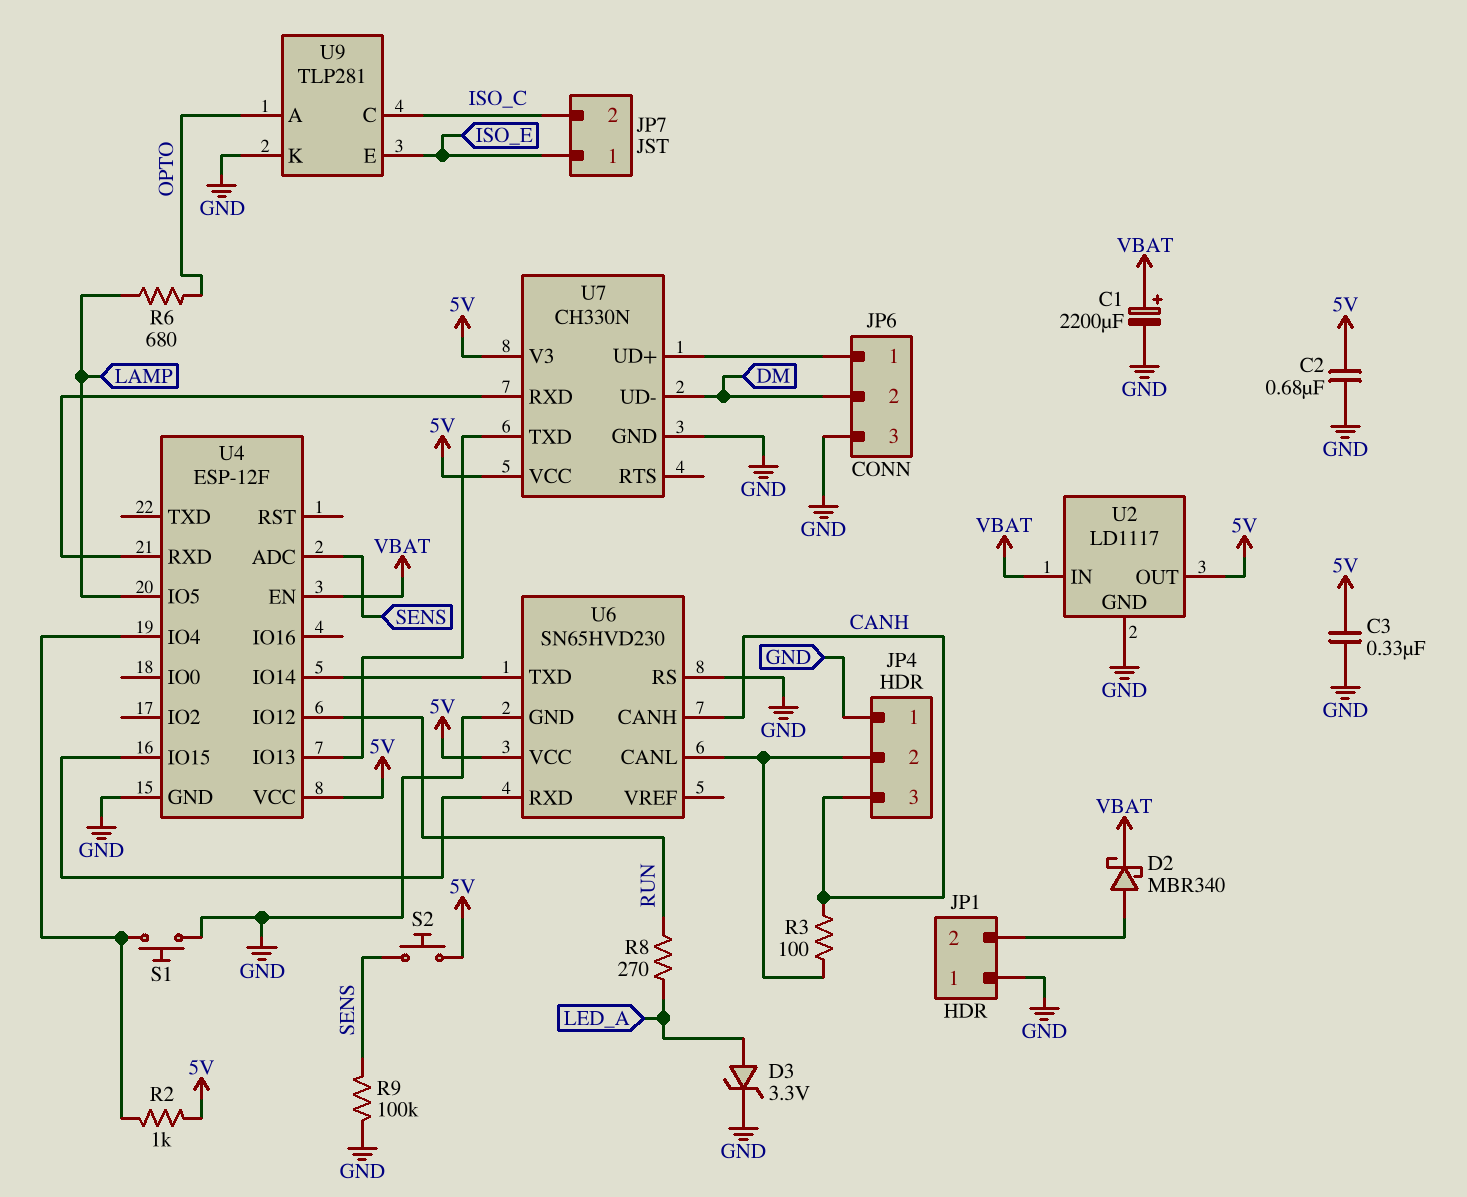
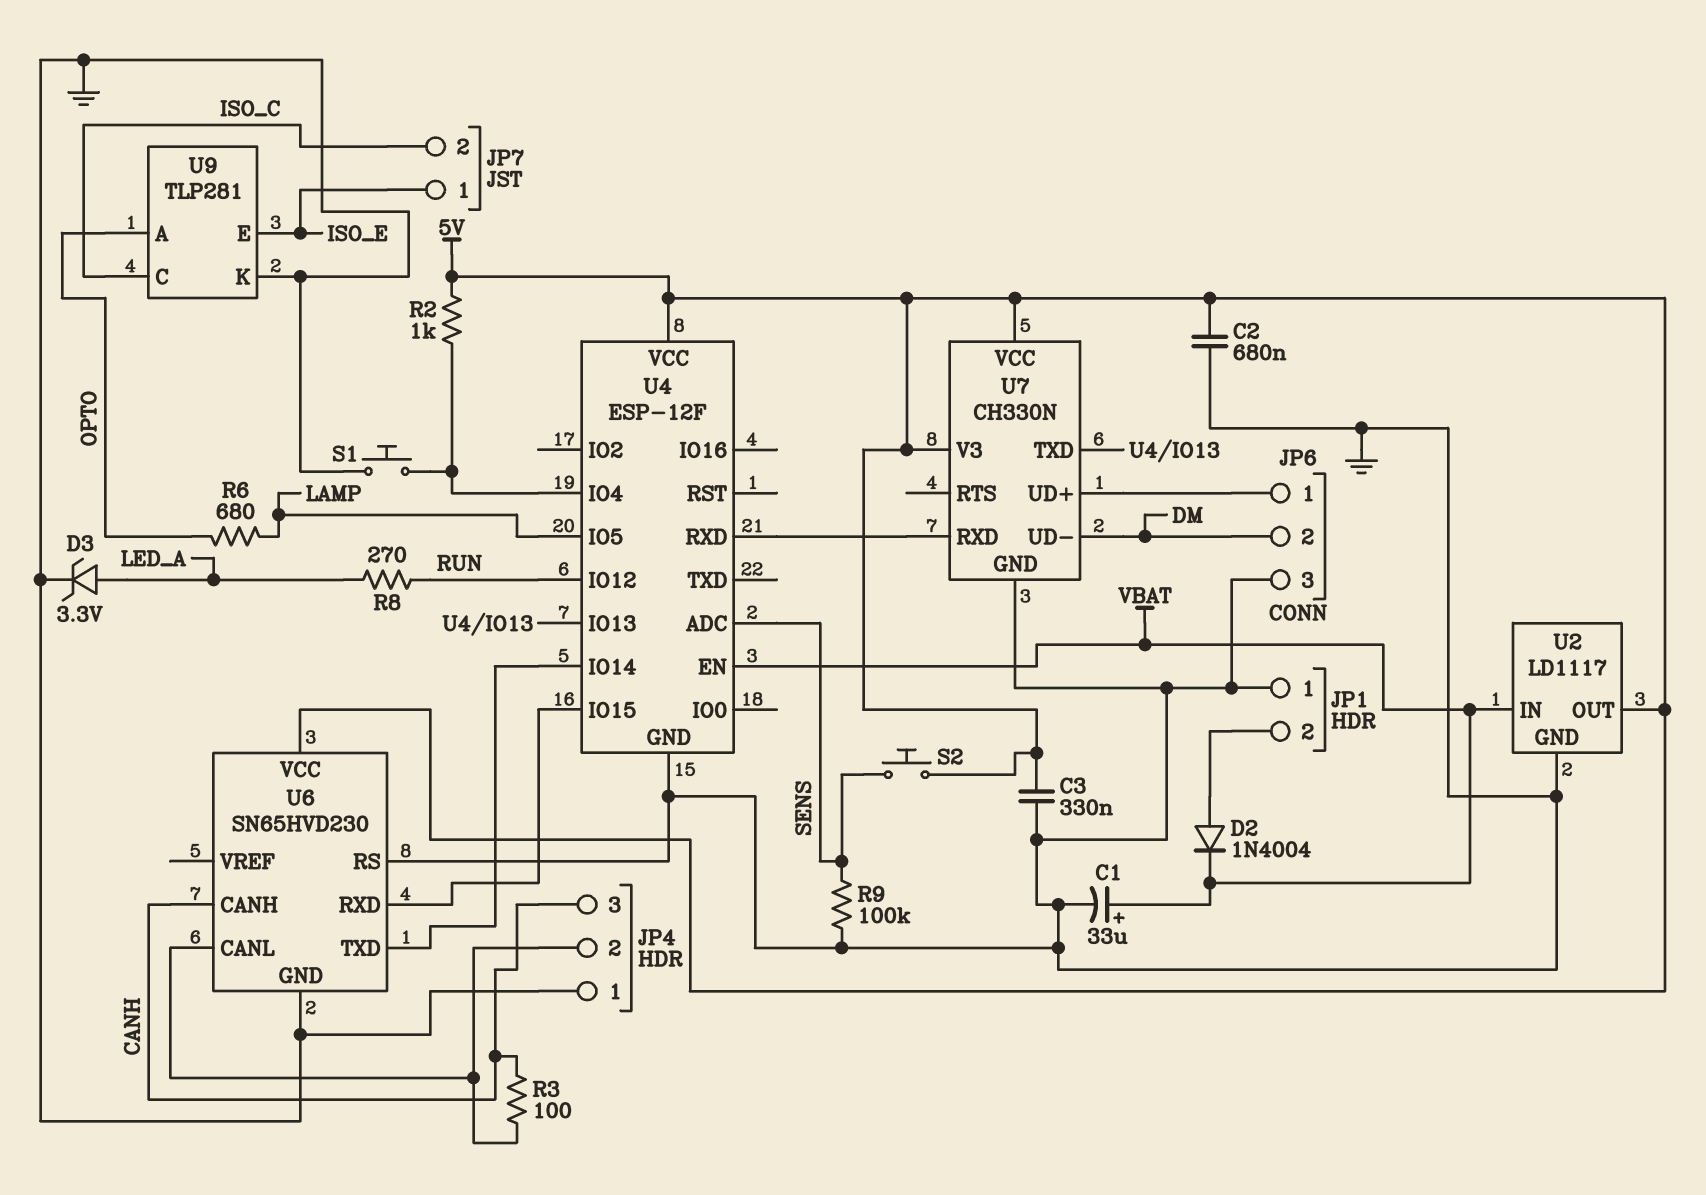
C1: 2200uF (plus VBAT, minus GND) -> 33uF (plus VBAT, minus GND)
D2: schottky MBR340 (A JP1/2, K VBAT) -> diode 1N4004 (A JP1/2, K VBAT)

